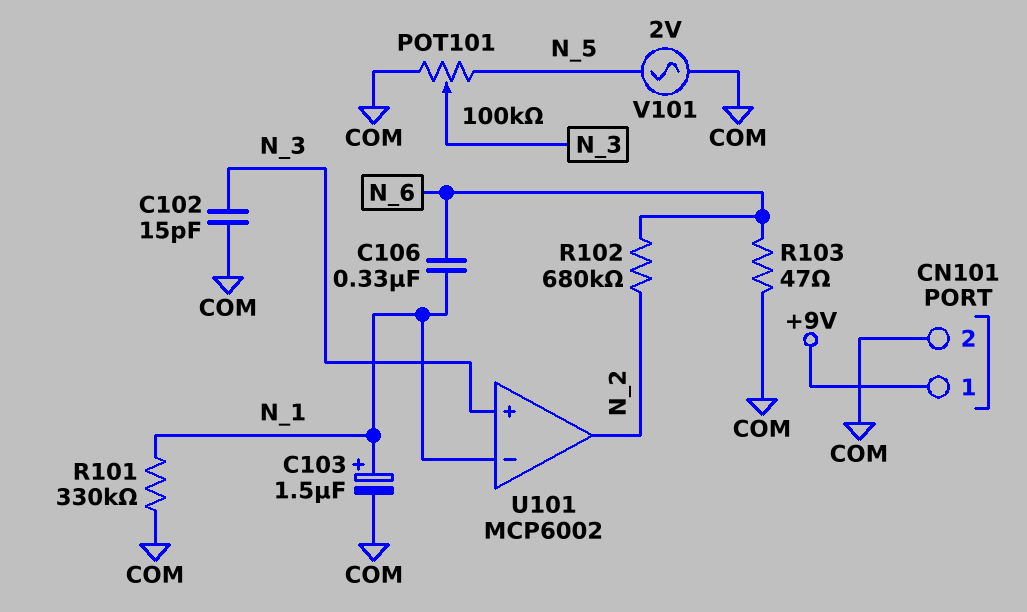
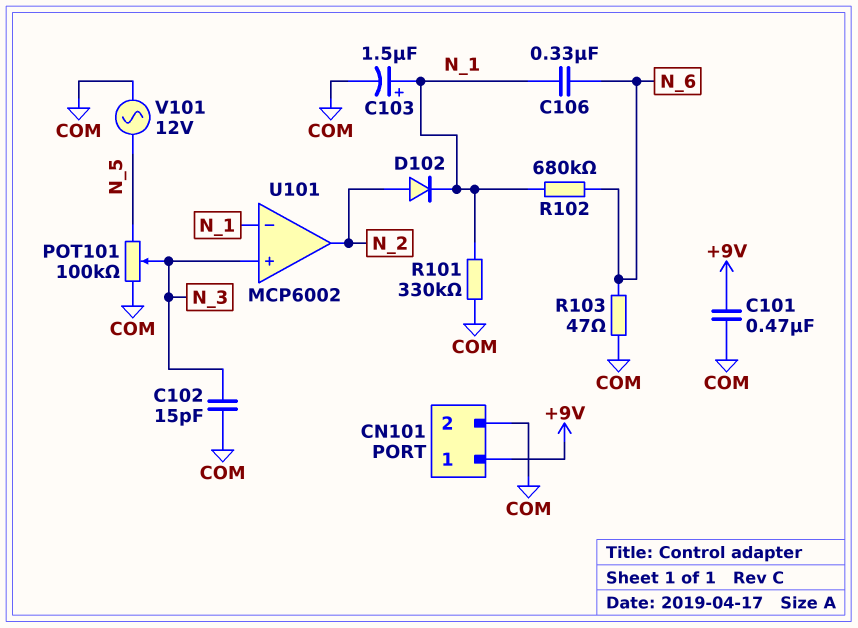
C101: none -> 470nF (+9V, COM)
D102: none -> diode (A N_2, K N_1)
R102: 680k (N_2, N_6) -> 680k (N_1, N_6)
V101: AC 2V (COM, N_5) -> AC 12V (COM, N_5)

